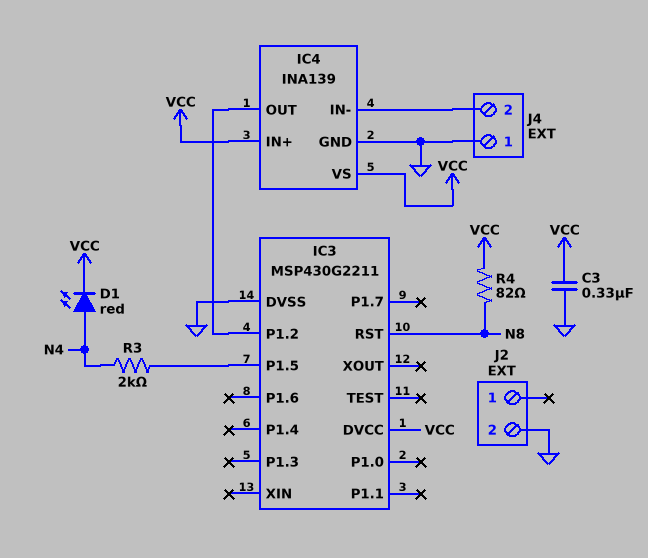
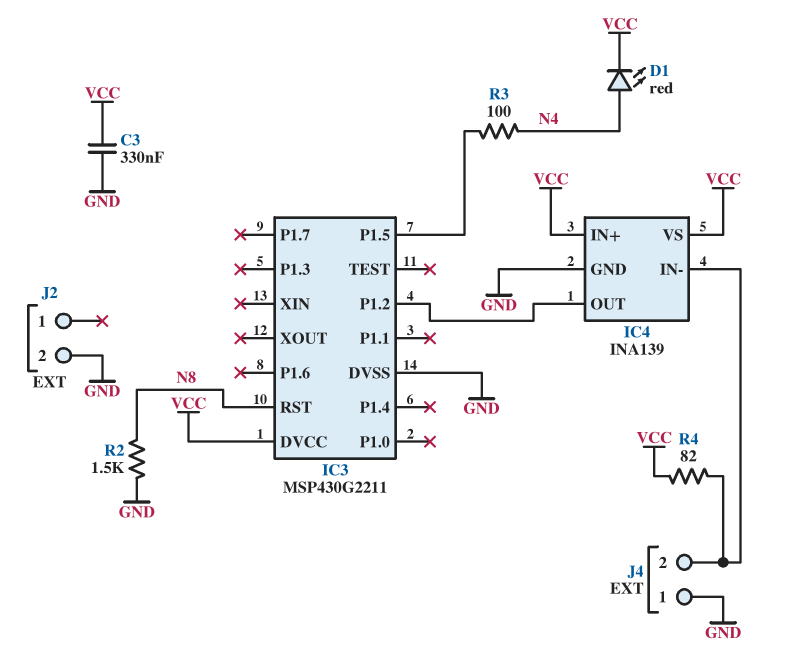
R2: none -> 1.5k (GND, N8)
R3: 2k (IC3/P1.5, N4) -> 100 (IC3/P1.5, N4)
R4: 82 (N8, VCC) -> 82 (IC4/IN-, VCC)

